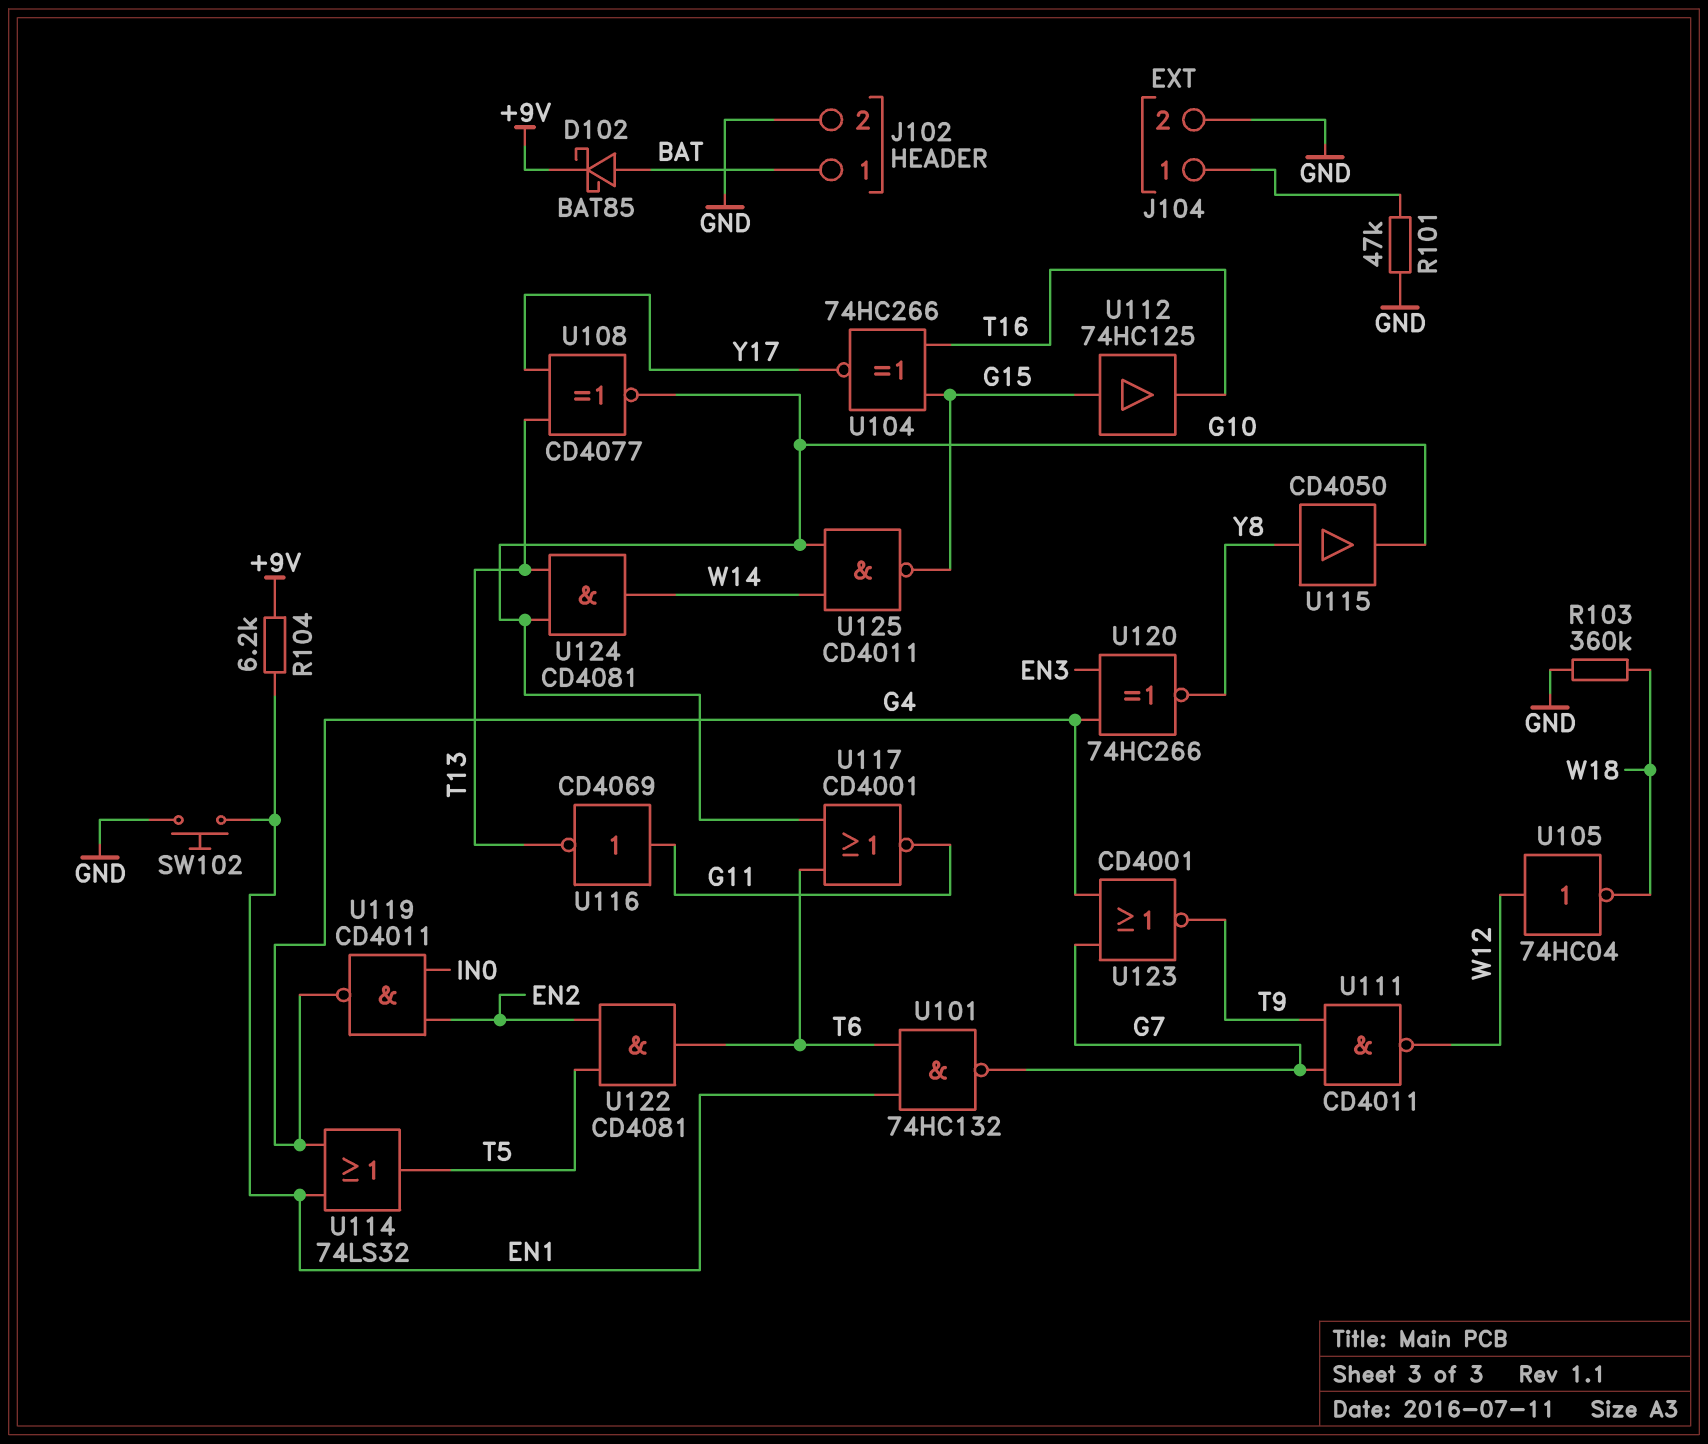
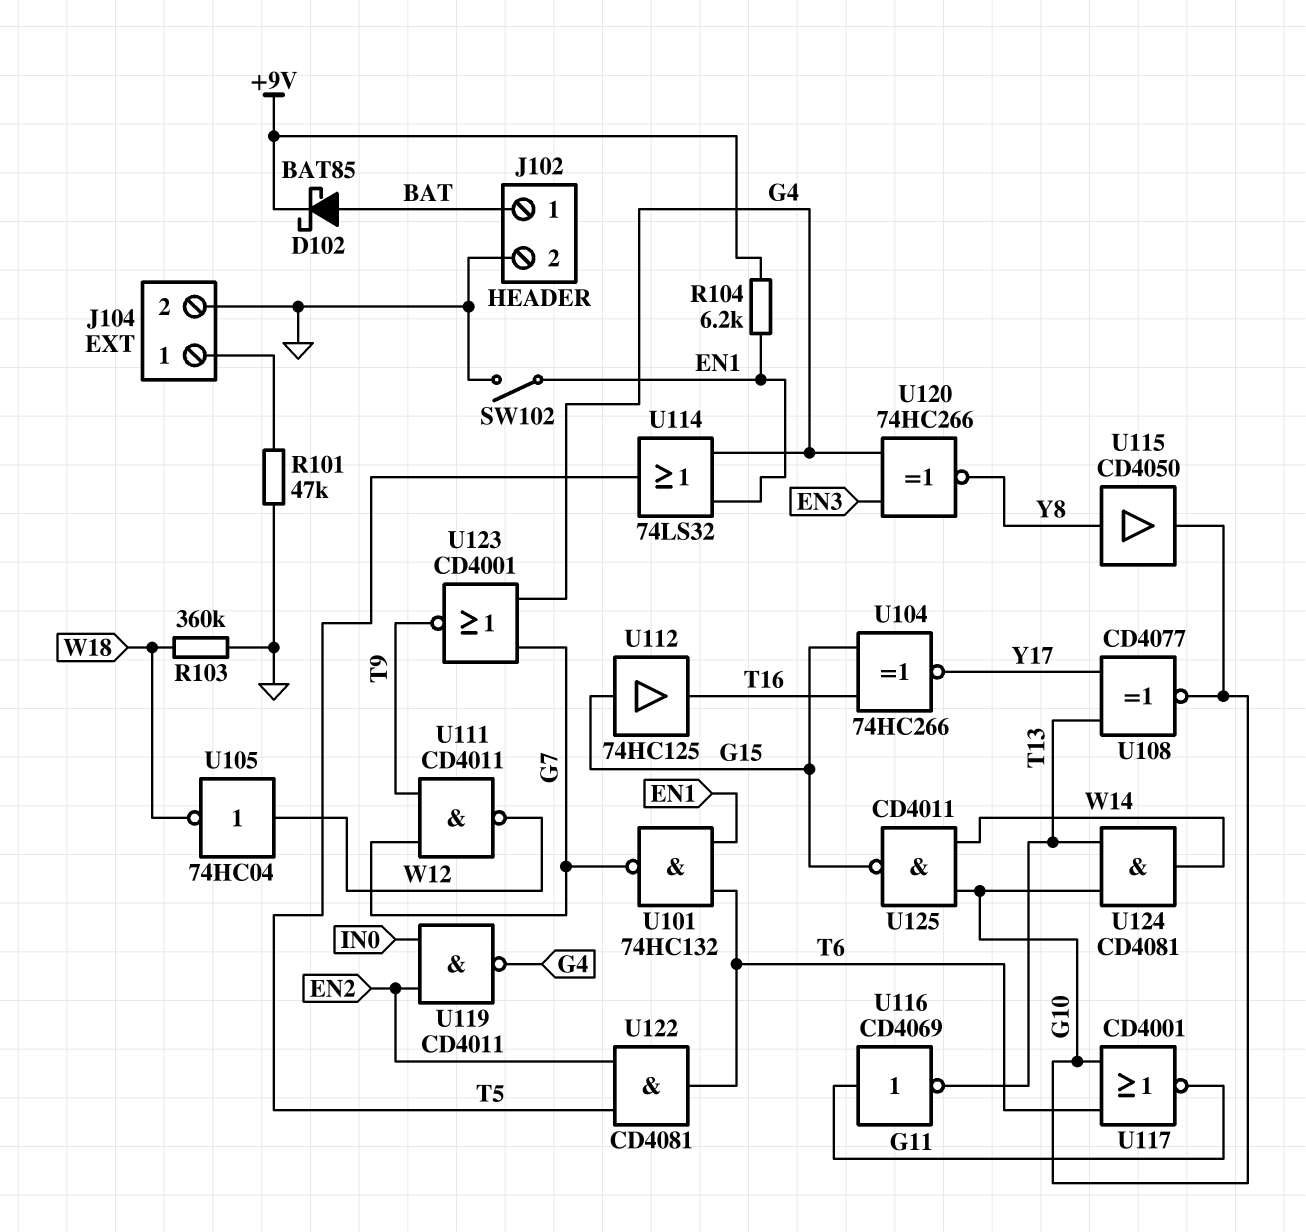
SW102: button (EN1, GND) -> switch (EN1, GND)

